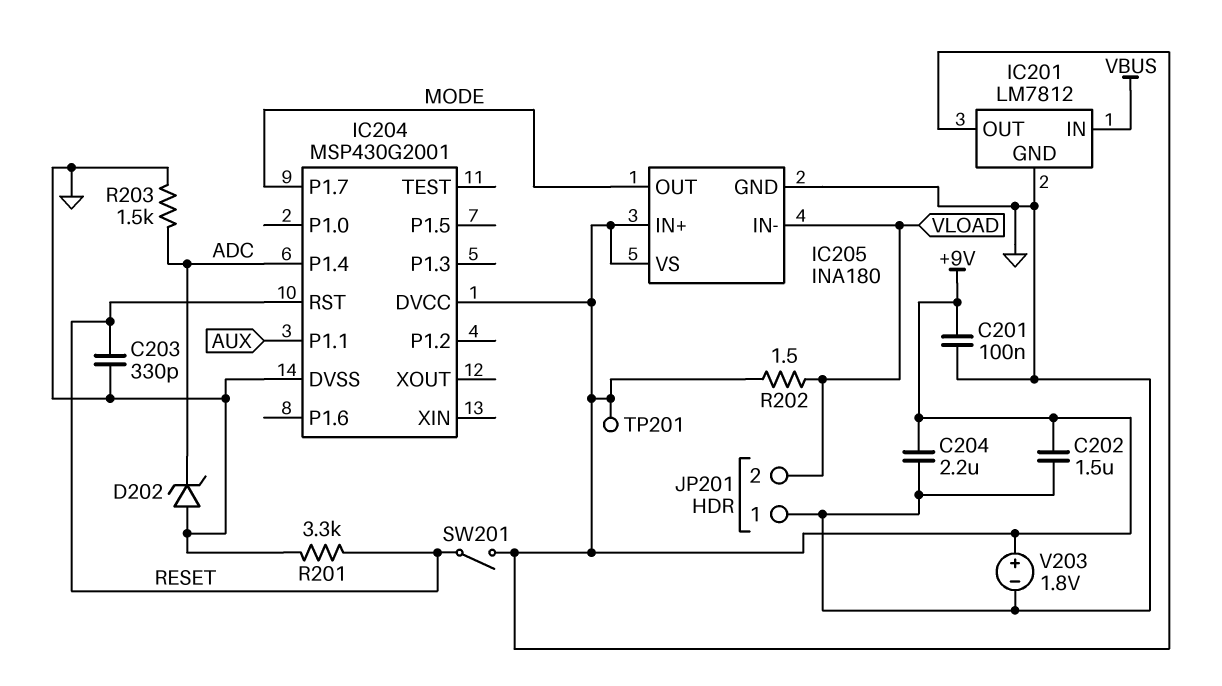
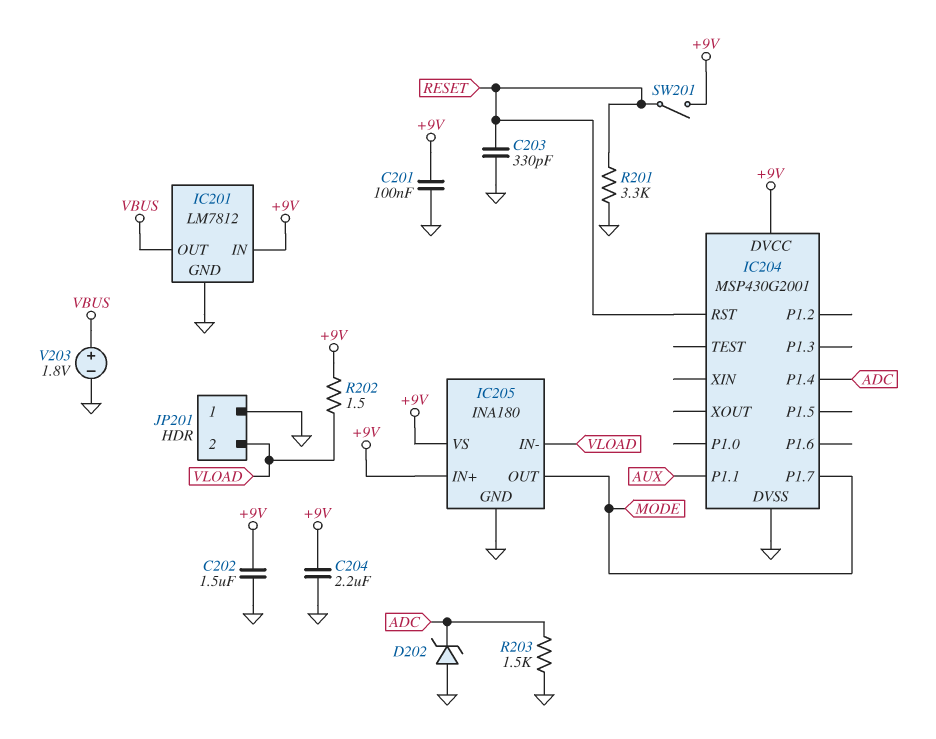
IC201 pin IN: VBUS -> +9V
IC201 pin OUT: +9V -> VBUS
TP201: test point (+9V) -> none
V203: 1.8V (plus +9V, minus GND) -> 1.8V (plus VBUS, minus GND)

